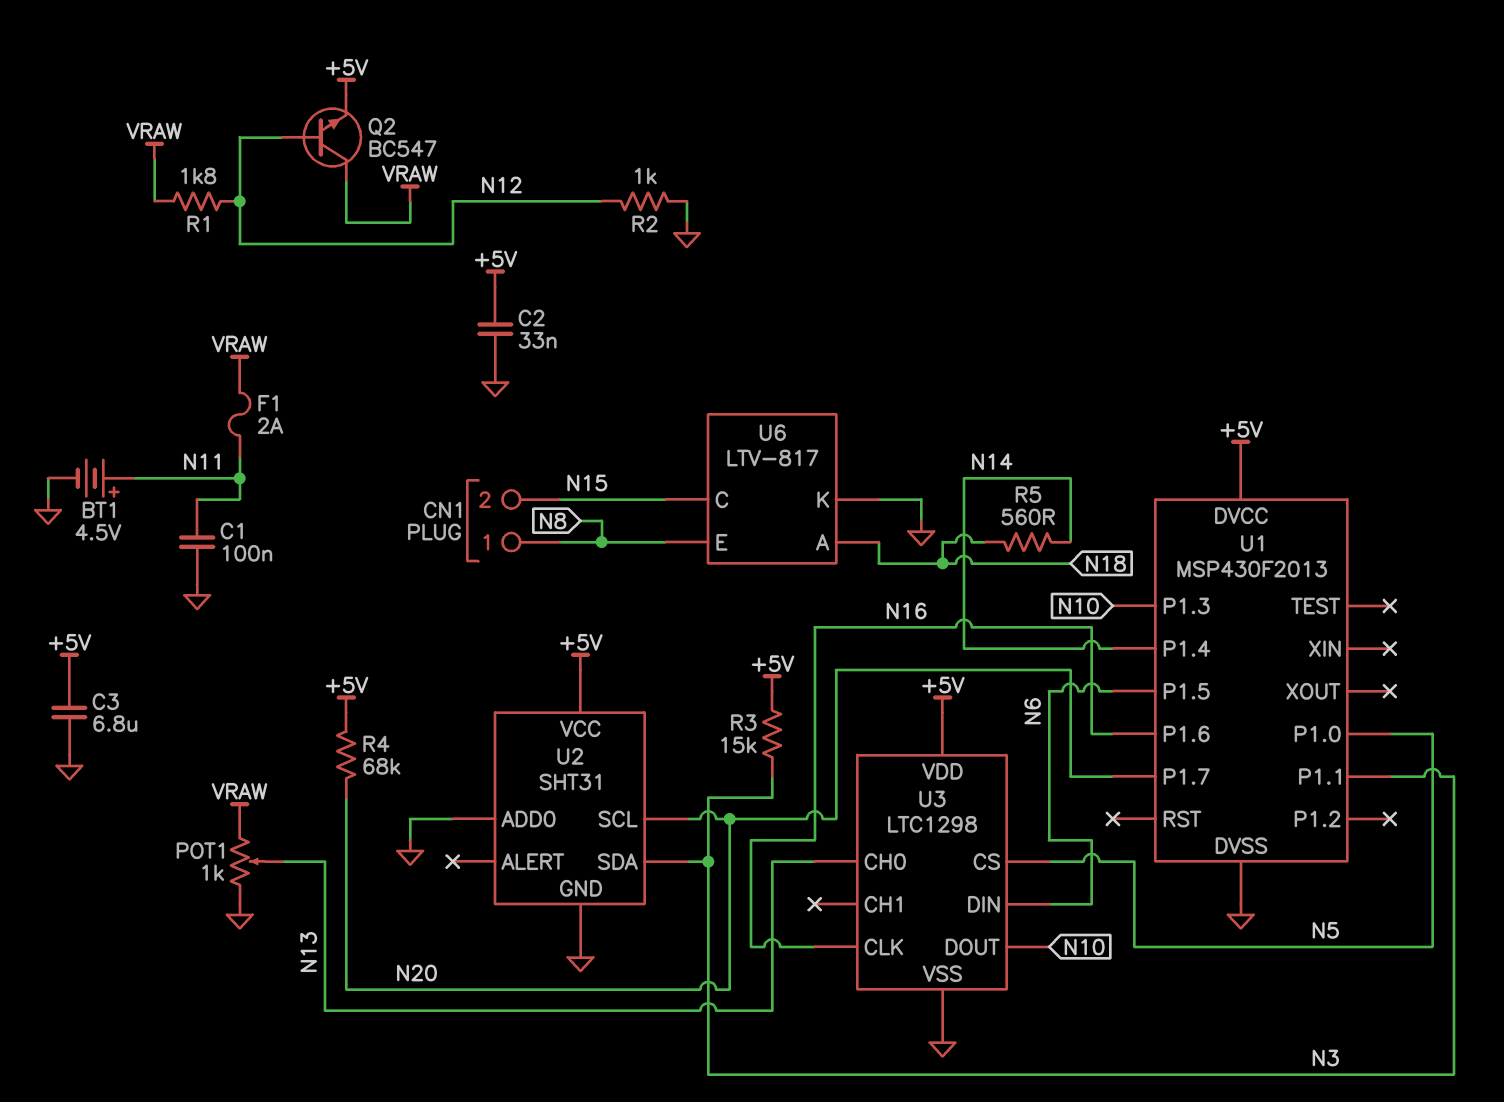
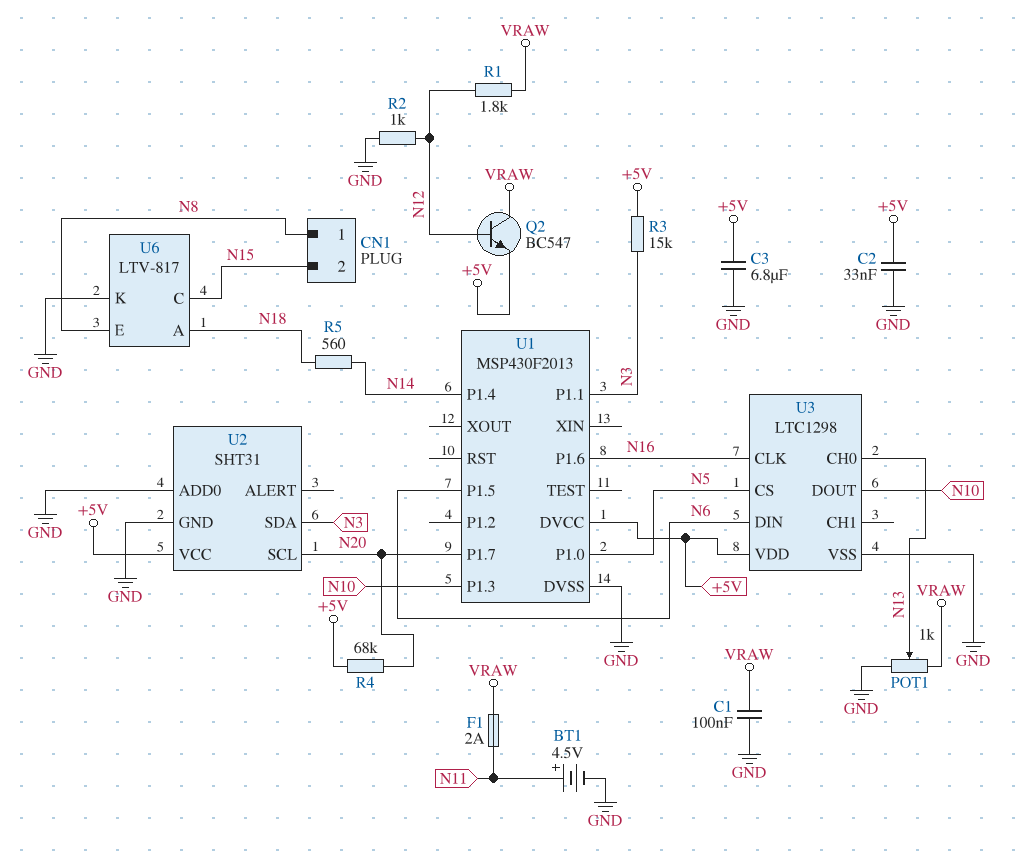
C1: 100nF (GND, N11) -> 100nF (GND, VRAW)

